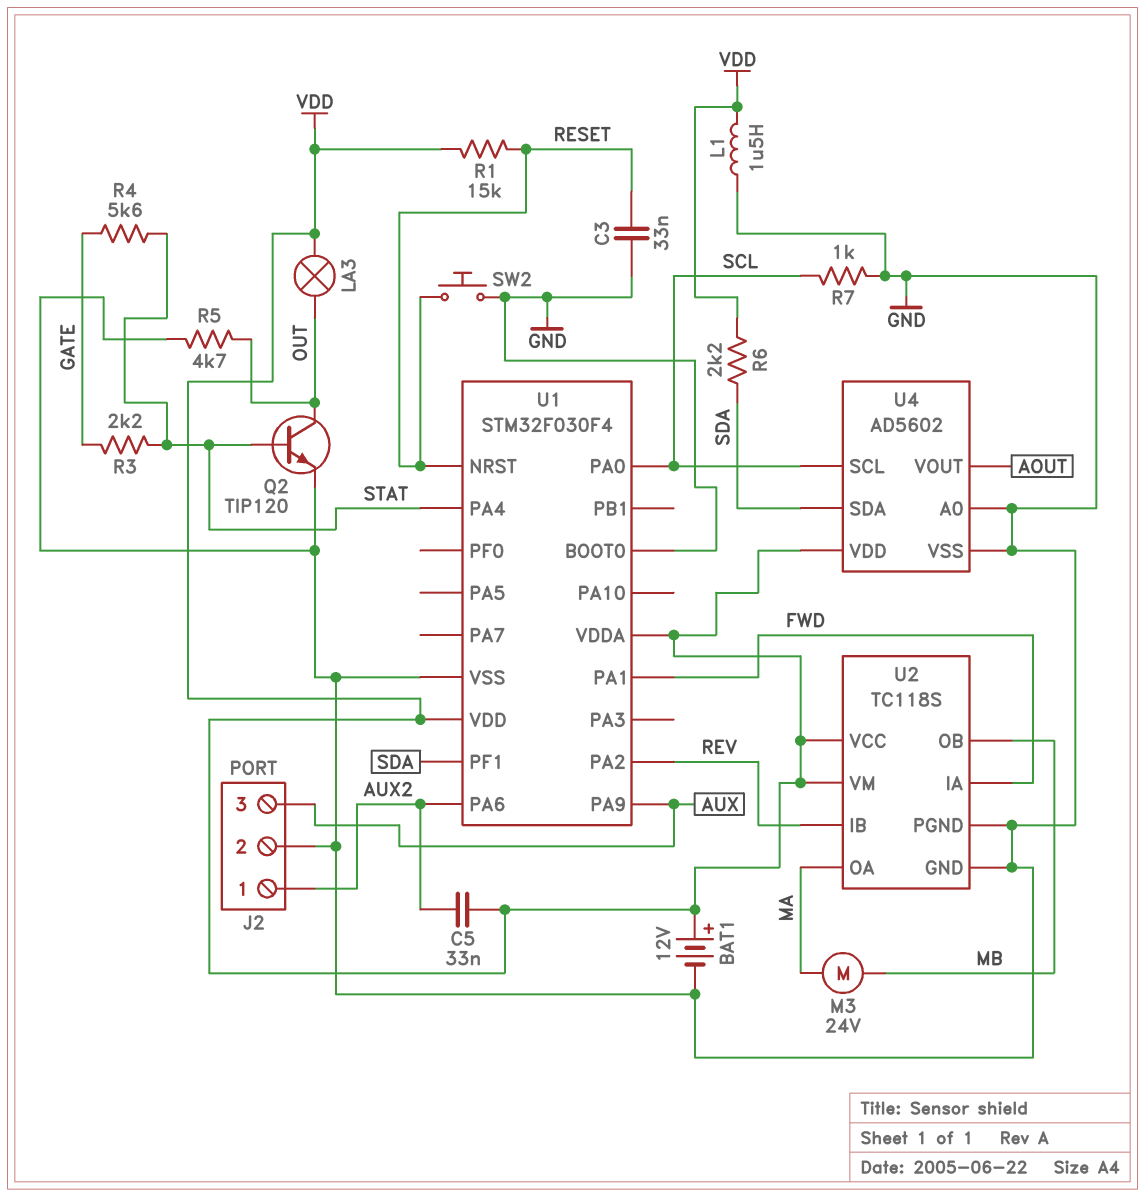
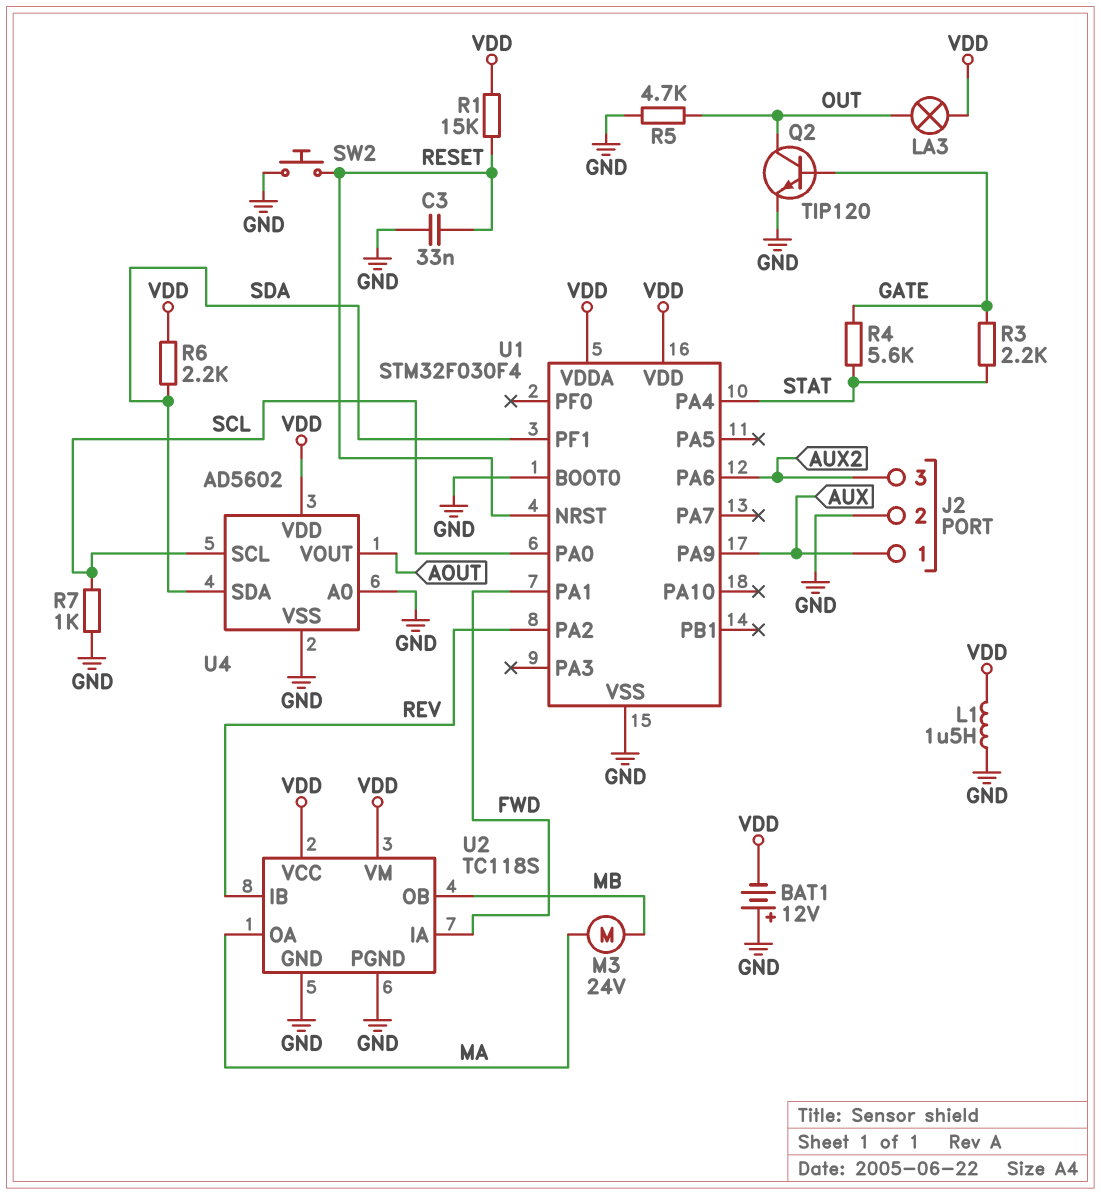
BAT1: 12V (plus VDD, minus GND) -> 12V (plus GND, minus VDD)
C5: 33nF (AUX2, VDD) -> none
J2 pin 1: AUX2 -> AUX
J2 pin 3: AUX -> AUX2
Q2: NPN TIP120 (B STAT, C OUT, E GND) -> NPN TIP120 (B GATE, C OUT, E GND)

